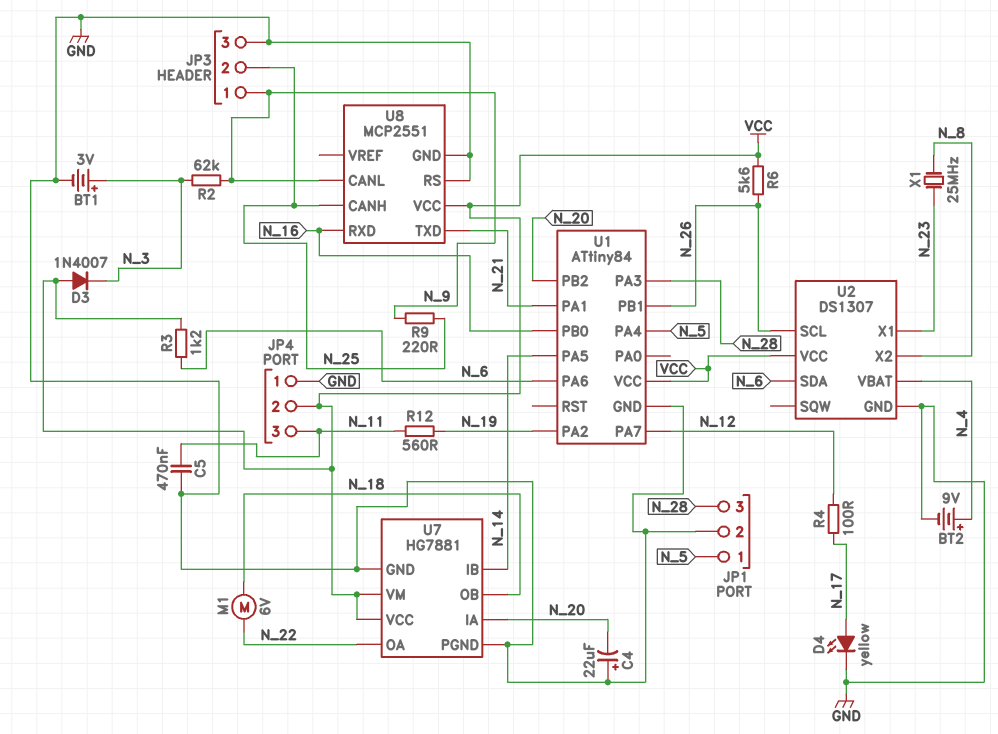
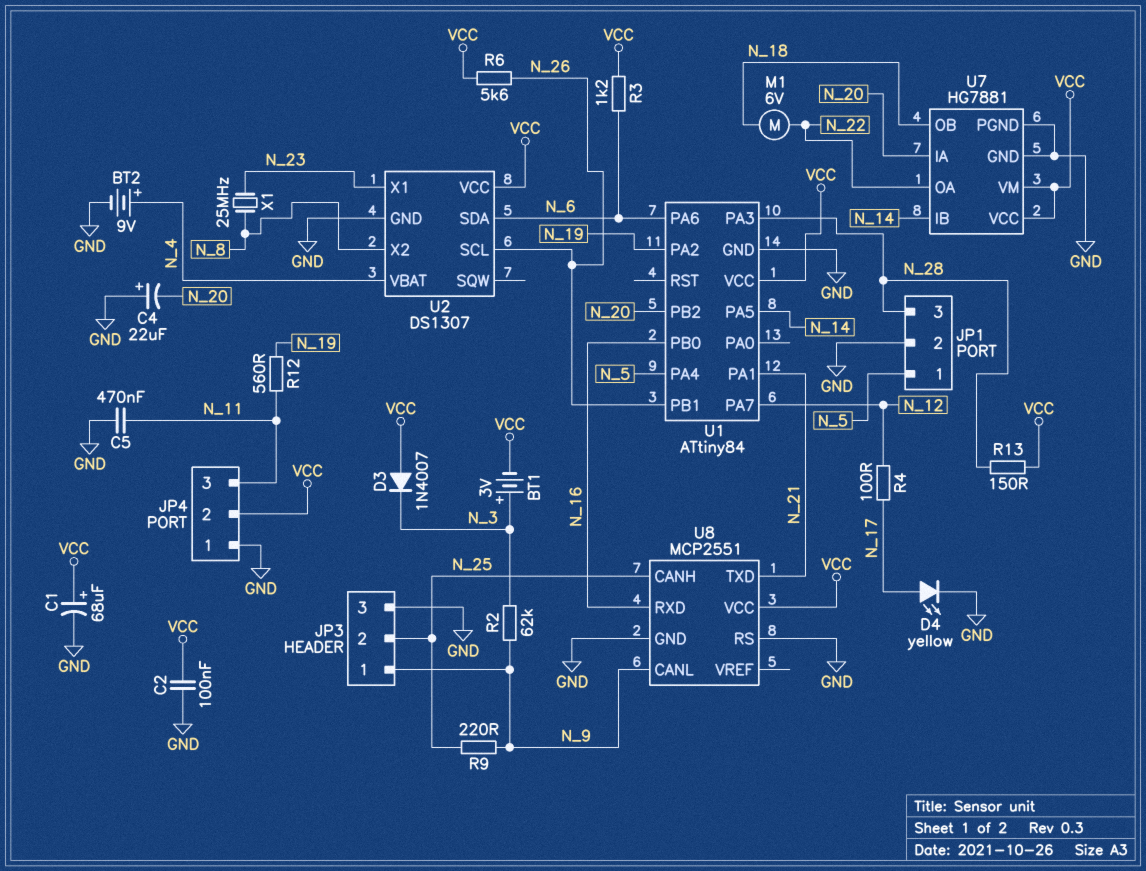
BT1: 3V (plus N_3, minus GND) -> 3V (plus N_3, minus VCC)
C1: none -> 68uF (plus VCC, minus GND)
C2: none -> 100nF (GND, VCC)
R13: none -> 150 (N_28, VCC)

